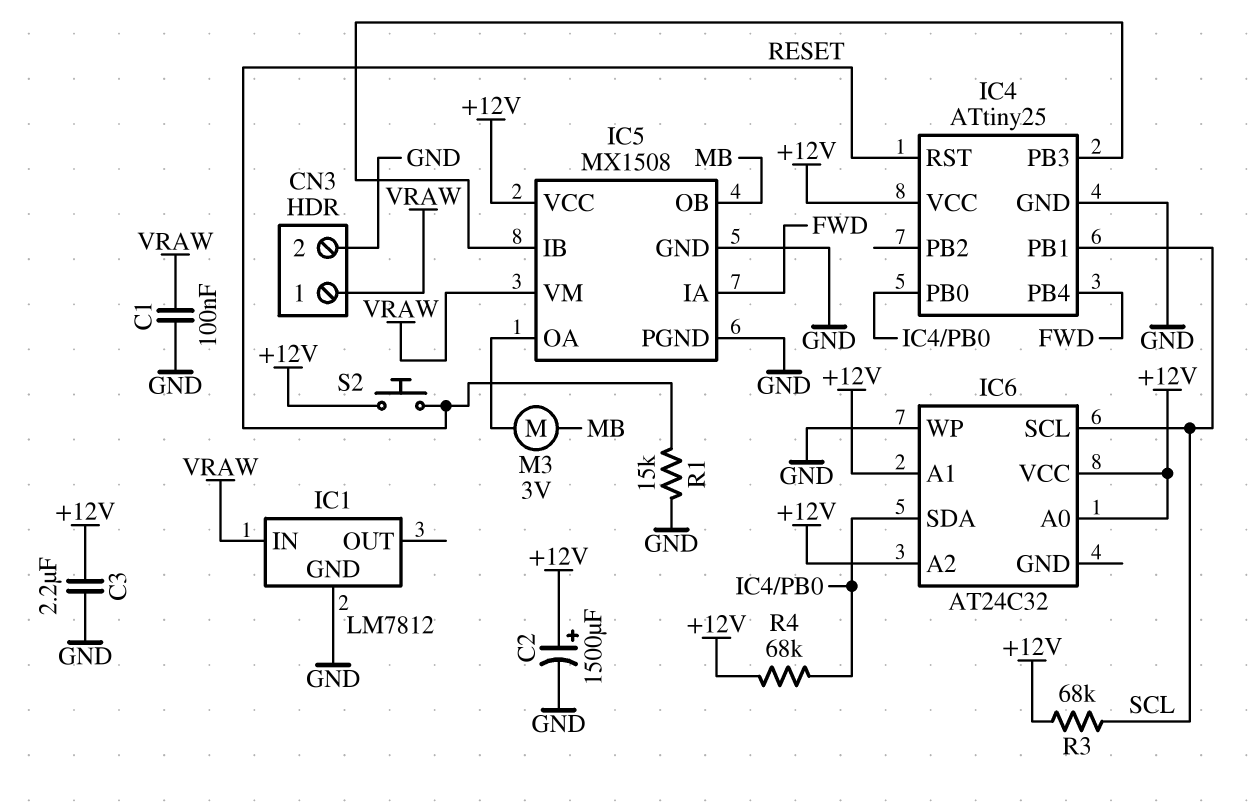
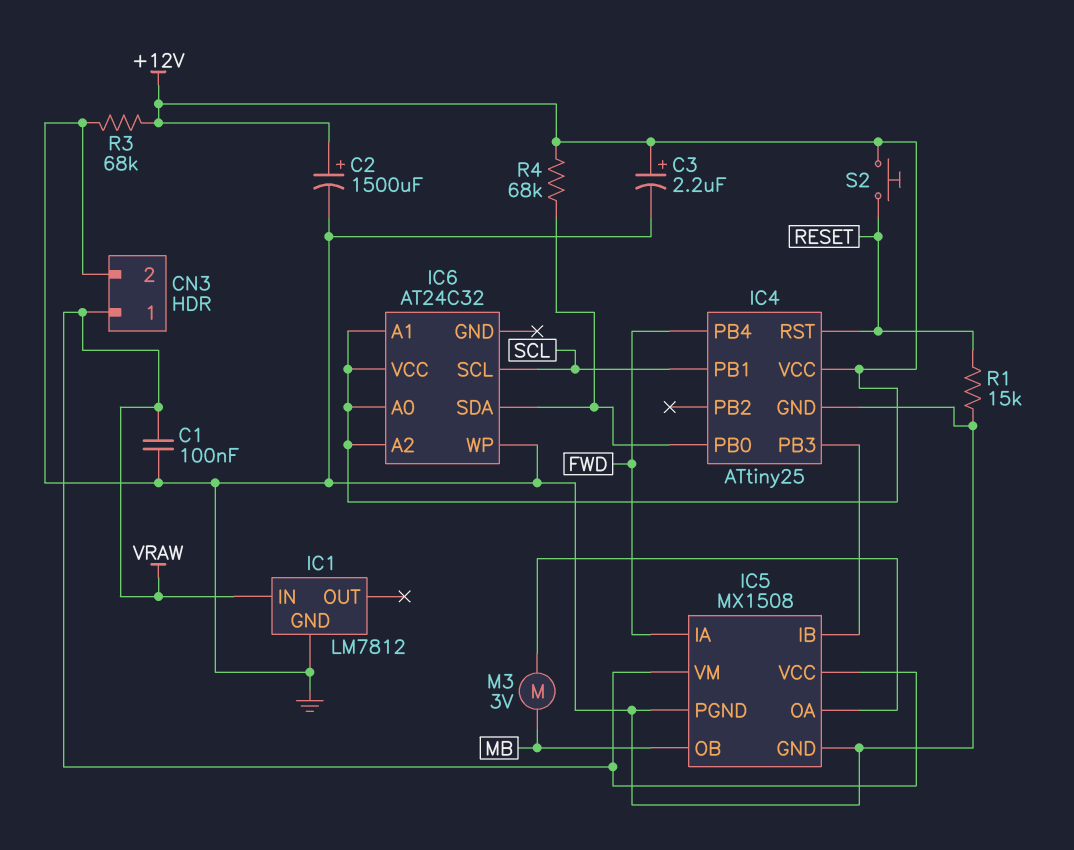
C3: 2.2uF (+12V, GND) -> 2.2uF (plus +12V, minus GND)
IC5 pin VCC: +12V -> VRAW
R3: 68k (+12V, SCL) -> 68k (+12V, GND)

